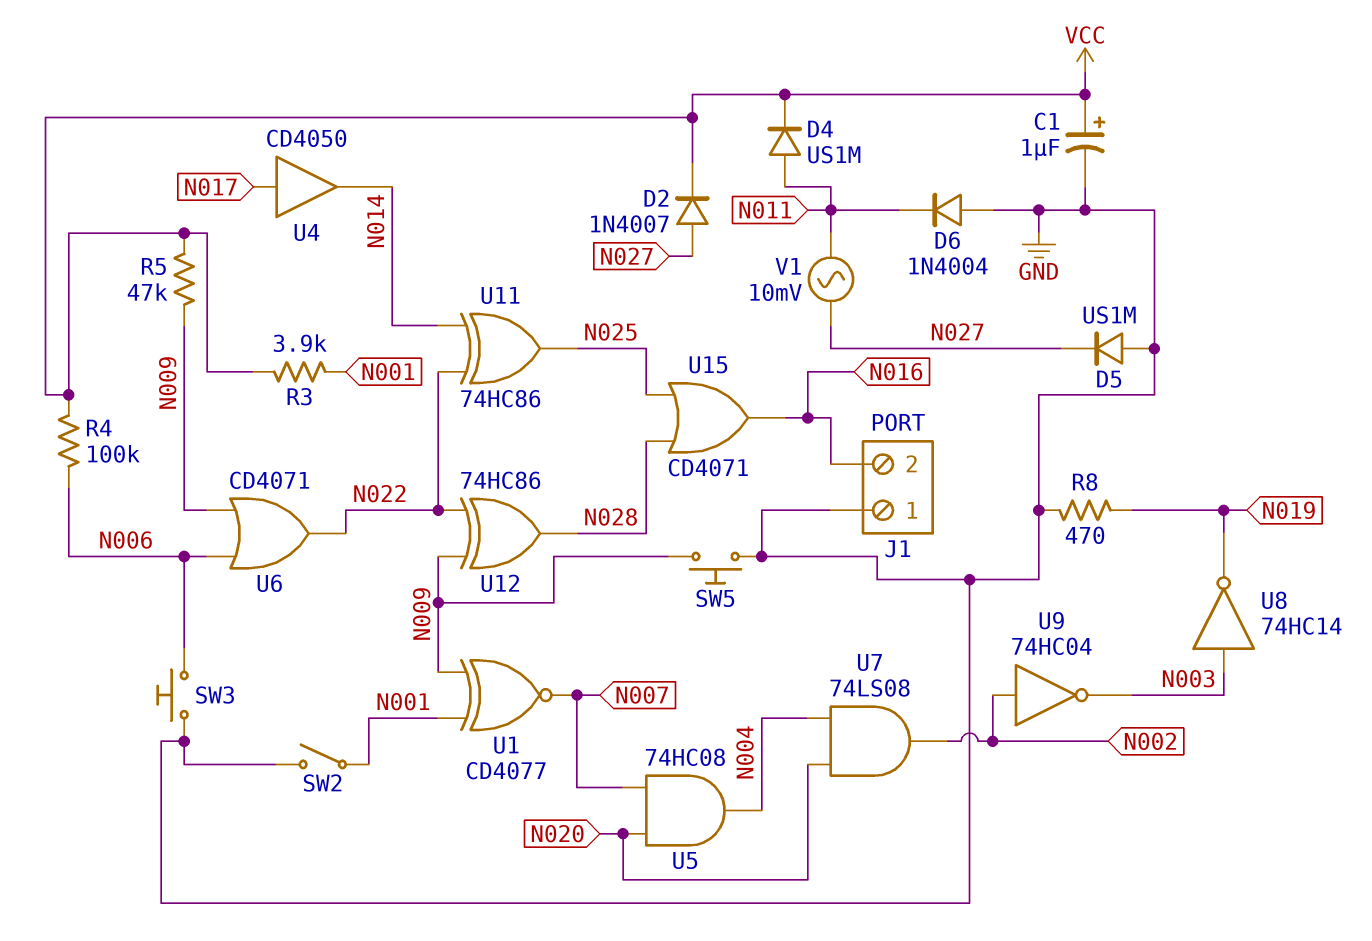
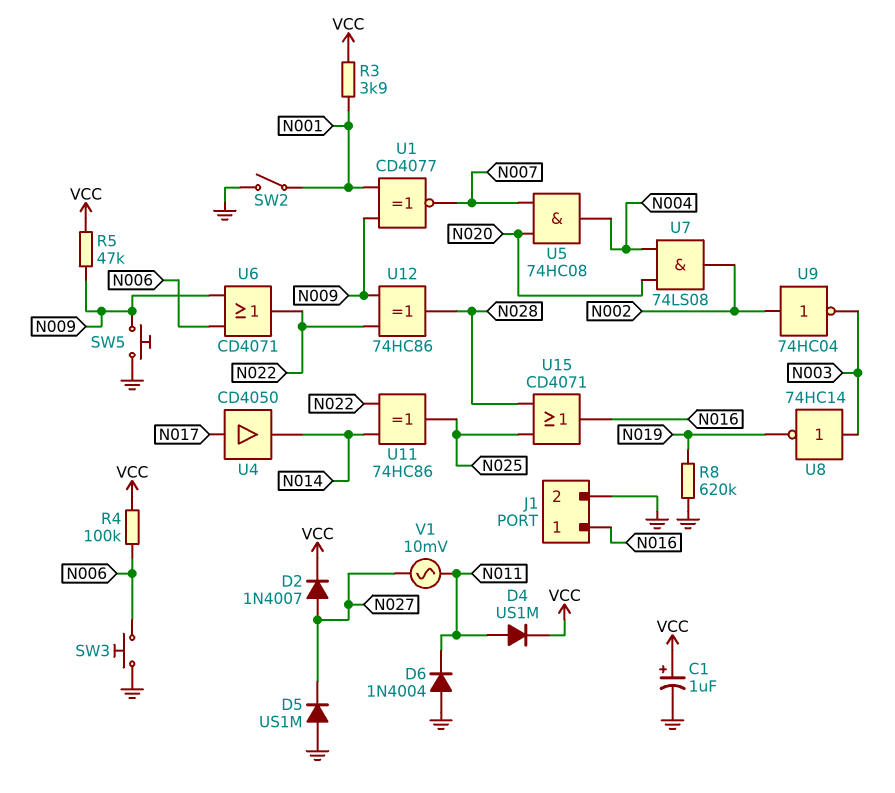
J1 pin 1: GND -> N016
J1 pin 2: N016 -> GND
R8: 470 (GND, N019) -> 620k (GND, N019)

